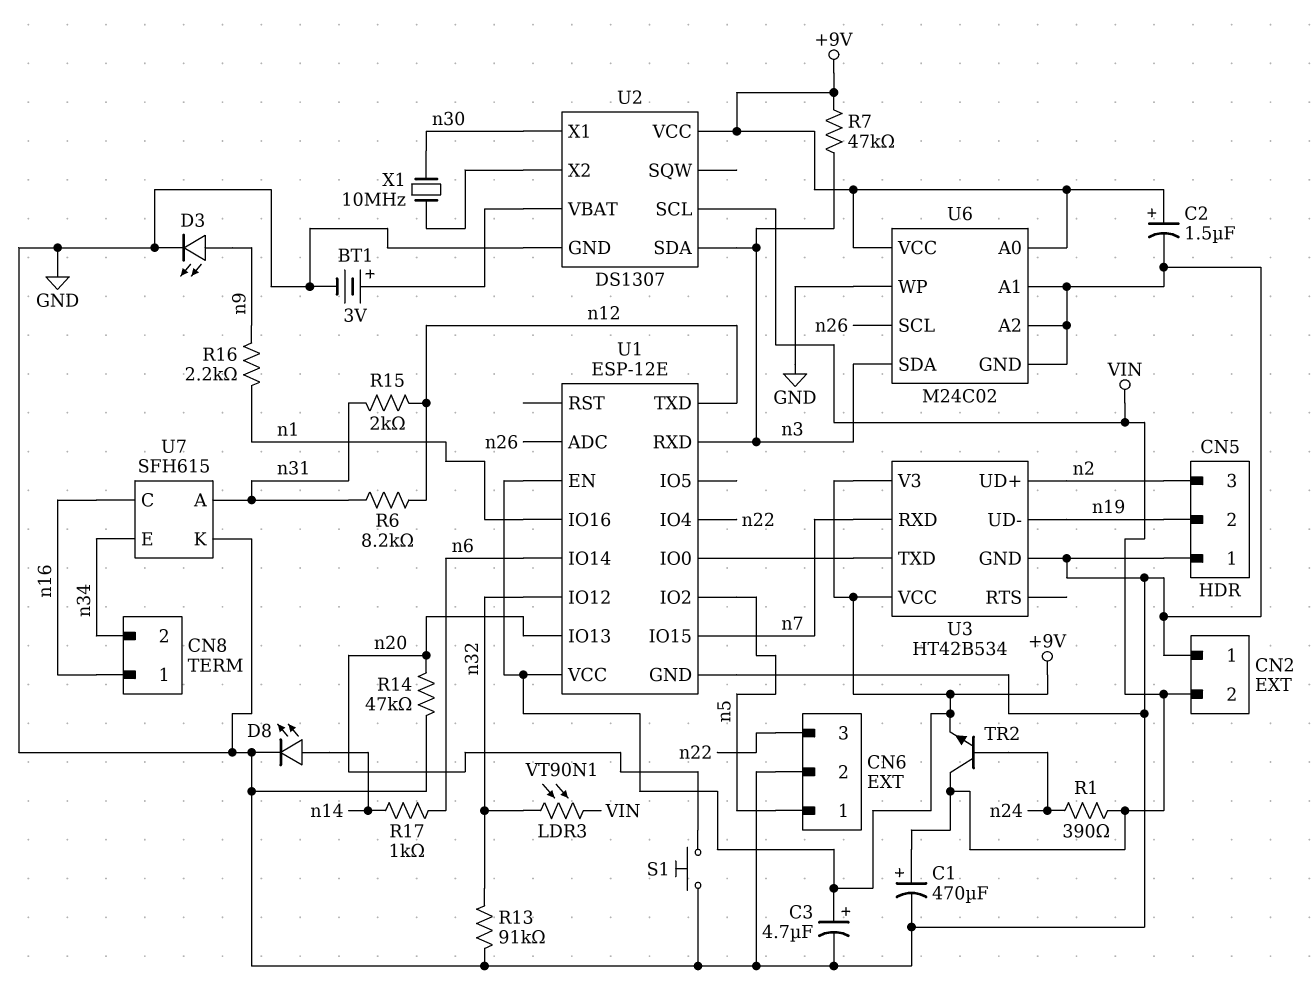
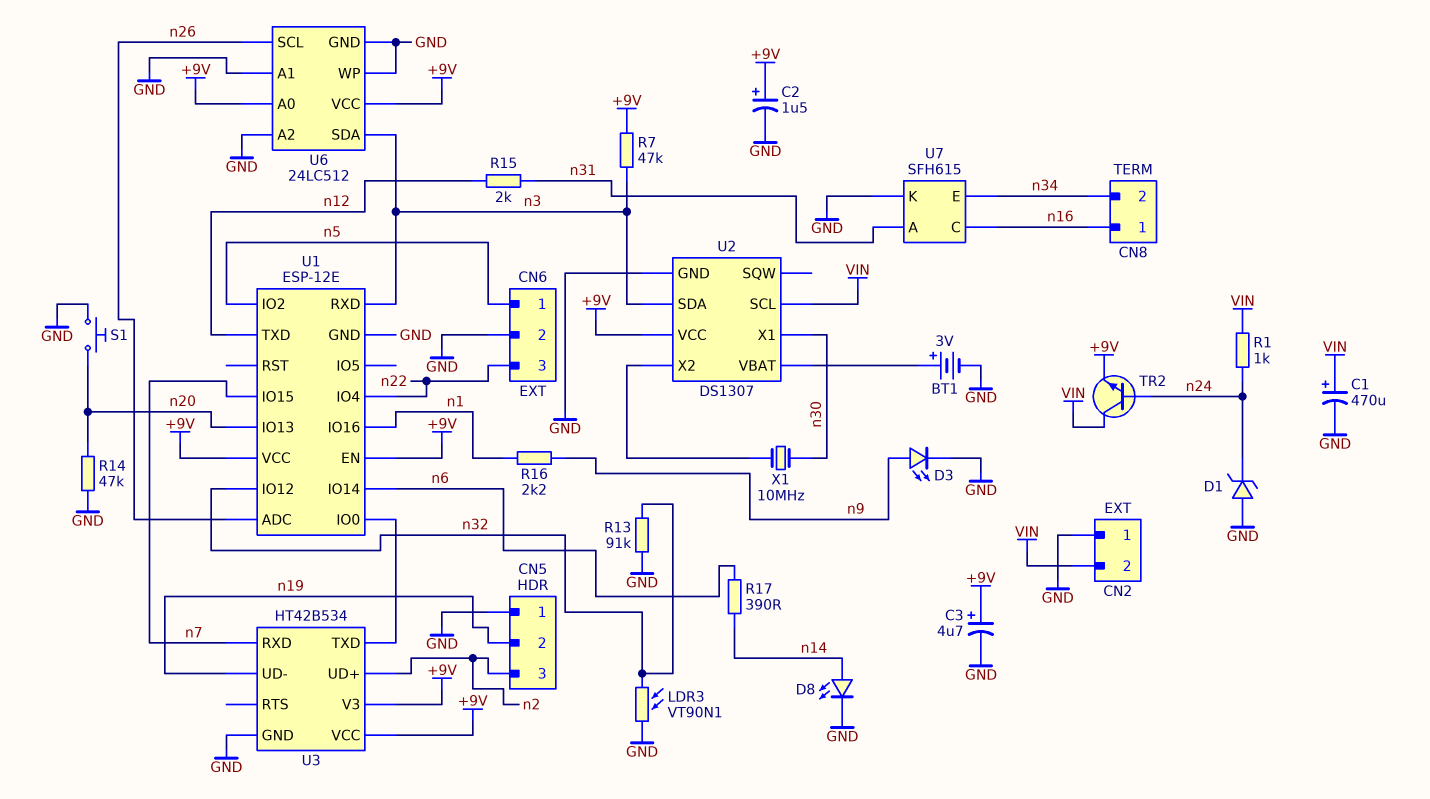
D1: none -> zener (A GND, K n24)
LDR3: VT90N1 (VIN, n32) -> VT90N1 (GND, n32)
R1: 390 (VIN, n24) -> 1k (VIN, n24)
R6: 8.2k (n12, n31) -> none
R17: 1k (n6, n14) -> 390 (n6, n14)
U6: M24C02 -> 24LC512

